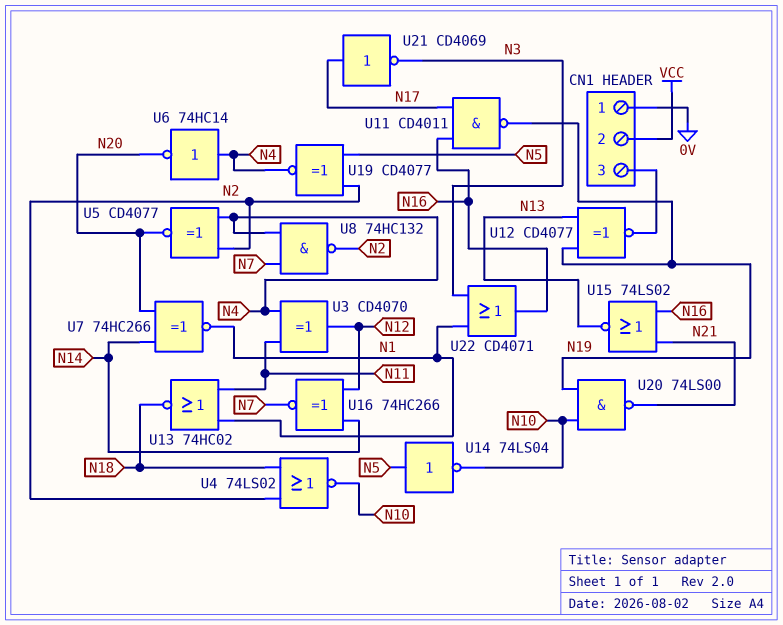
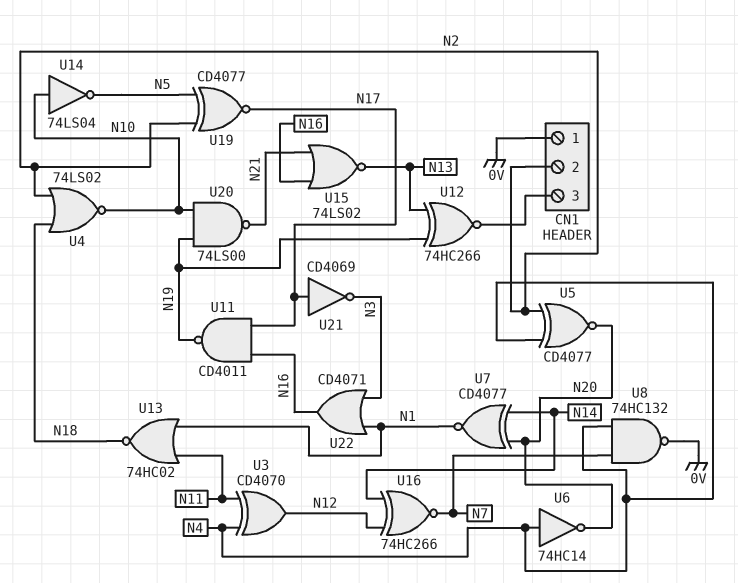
CN1 pin 2: VCC -> N2
U7: XNOR 74HC266 (in N14, in N20, out N1) -> XNOR CD4077 (in N14, in N20, out N1)
U8: NAND 74HC132 (in N4, in N7, out N2) -> NAND 74HC132 (in N4, in N7, out 0V)
U12: XNOR CD4077 (in N13, in N19, out CN1/3) -> XNOR 74HC266 (in N13, in N19, out CN1/3)
U14: NOT 74LS04 (in N5, out N10) -> NOT 74LS04 (in N10, out N5)
U19: XNOR CD4077 (in N2, in N5, out N4) -> XNOR CD4077 (in N2, in N5, out N17)

